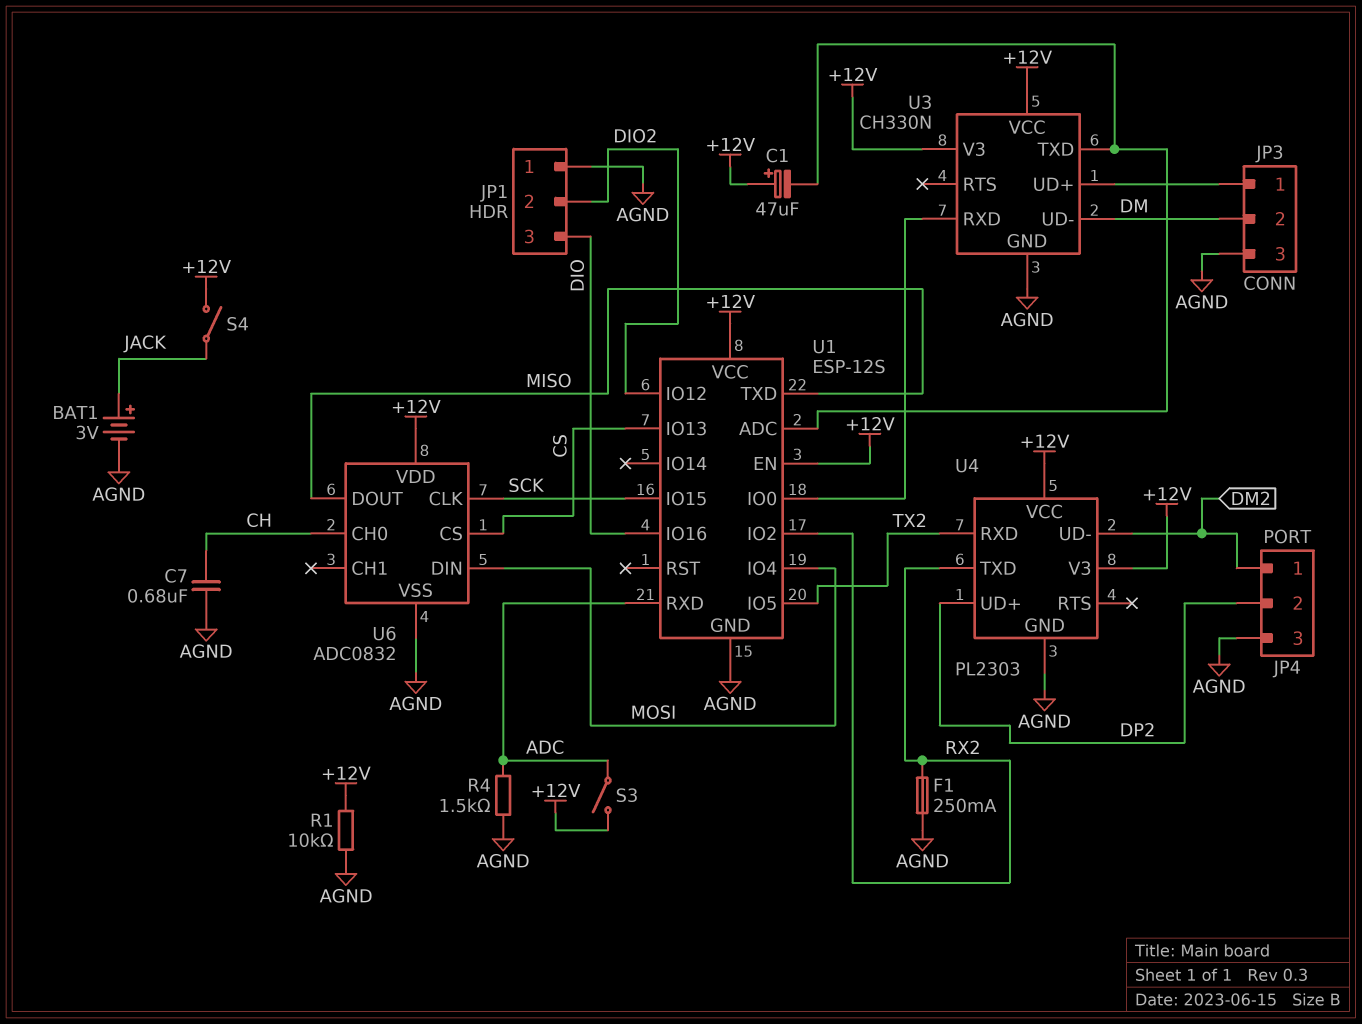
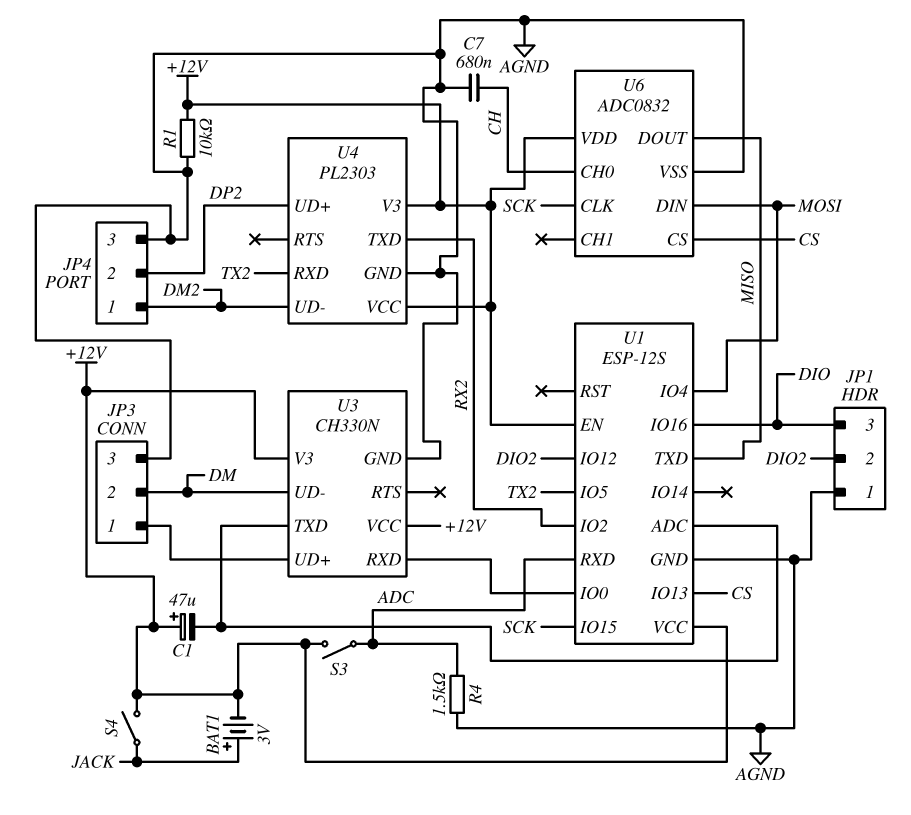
BAT1: 3V (plus JACK, minus AGND) -> 3V (plus JACK, minus +12V)
F1: 250mA (AGND, RX2) -> none

